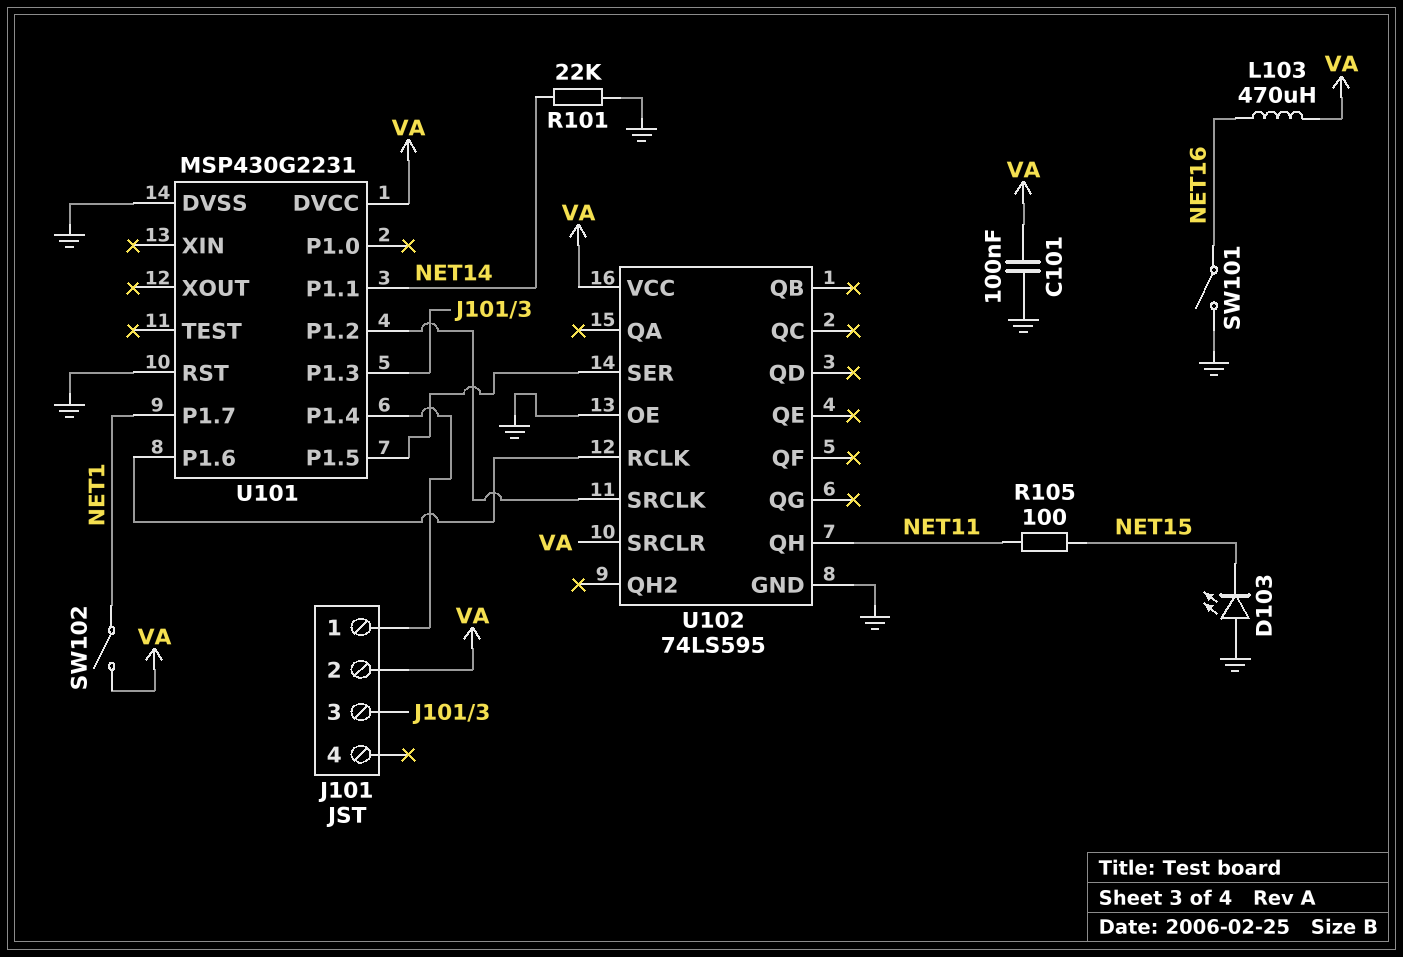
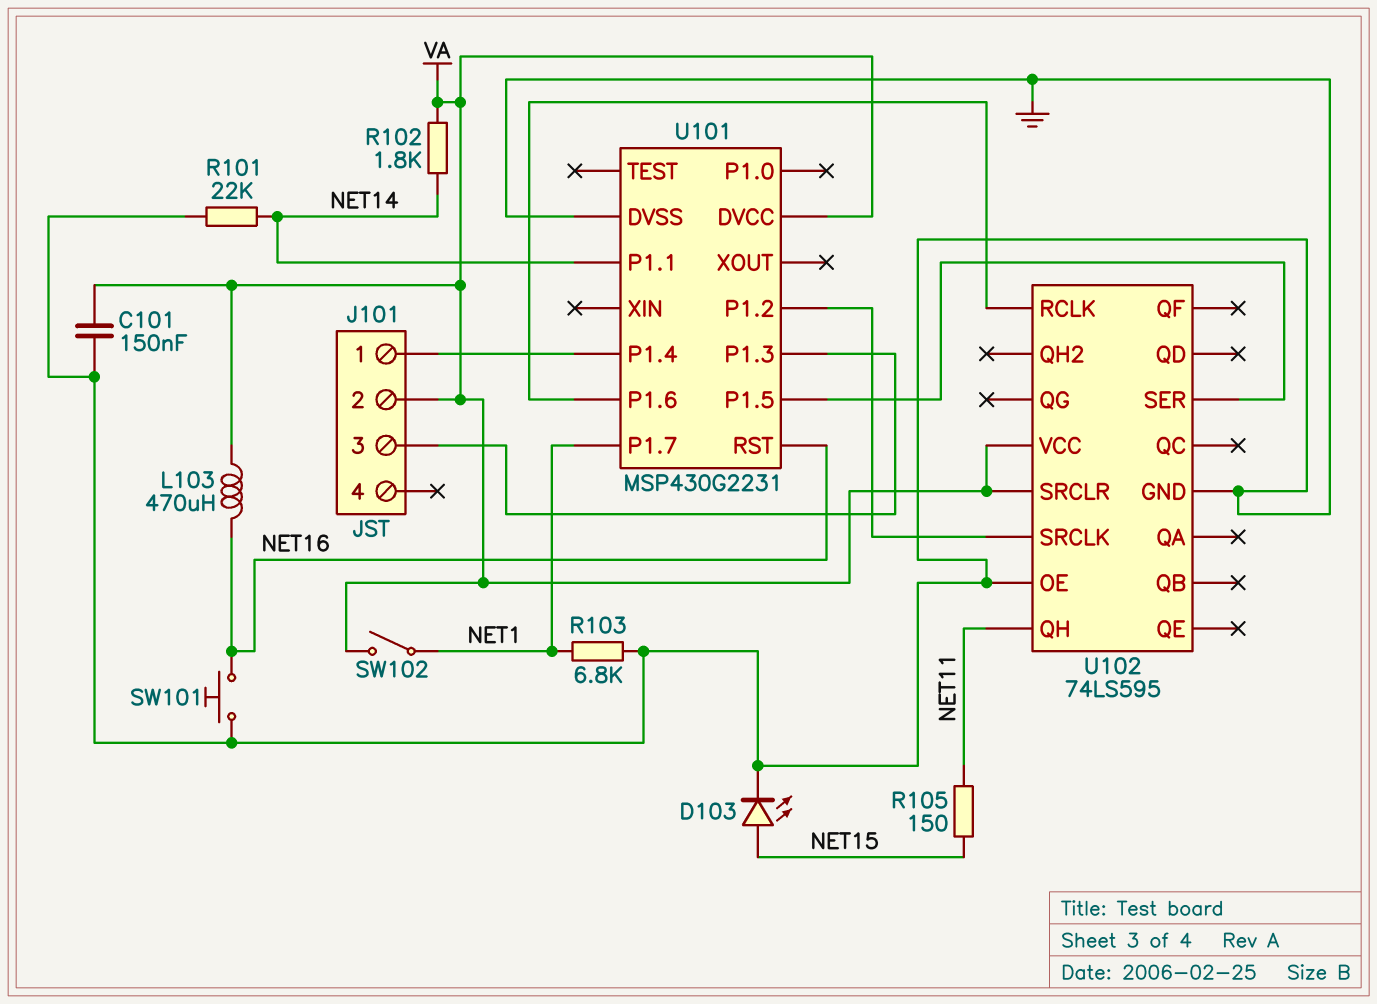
C101: 100nF (GND, VA) -> 150nF (GND, VA)
D103: LED (A GND, K NET15) -> LED (A NET15, K GND)
R102: none -> 1.8k (NET14, VA)
R103: none -> 6.8k (GND, NET1)
R105: 100 (NET11, NET15) -> 150 (NET11, NET15)
SW101: switch (GND, NET16) -> button (GND, NET16)
U101 pin RST: GND -> NET16

